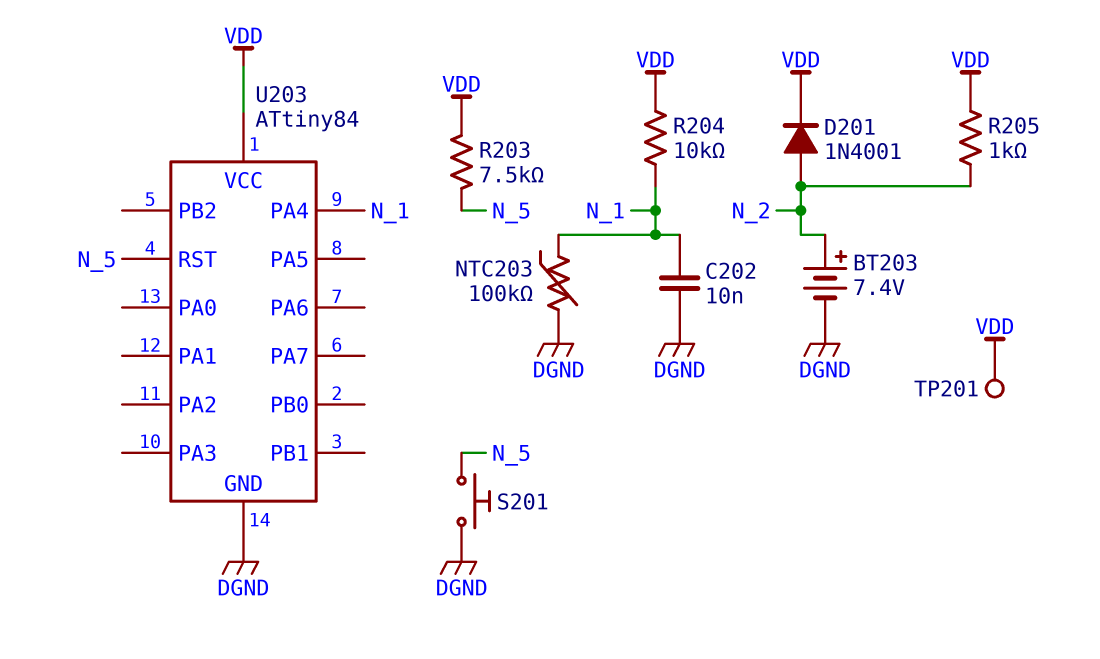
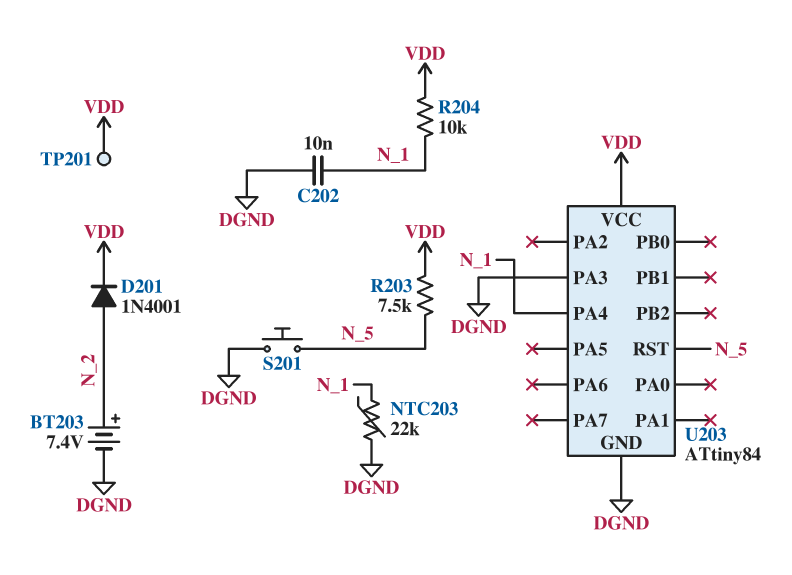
NTC203: 100k (DGND, N_1) -> 22k (DGND, N_1)
R205: 1k (N_2, VDD) -> none
U203 pin PA3: none -> DGND

